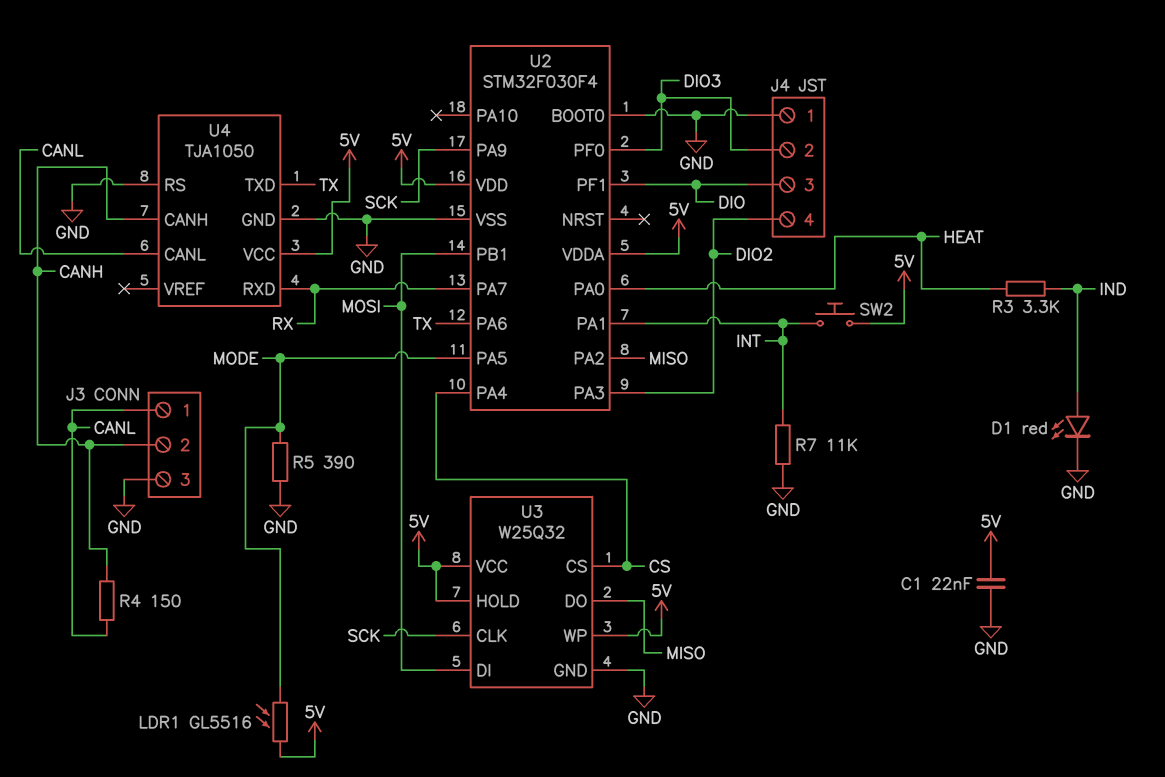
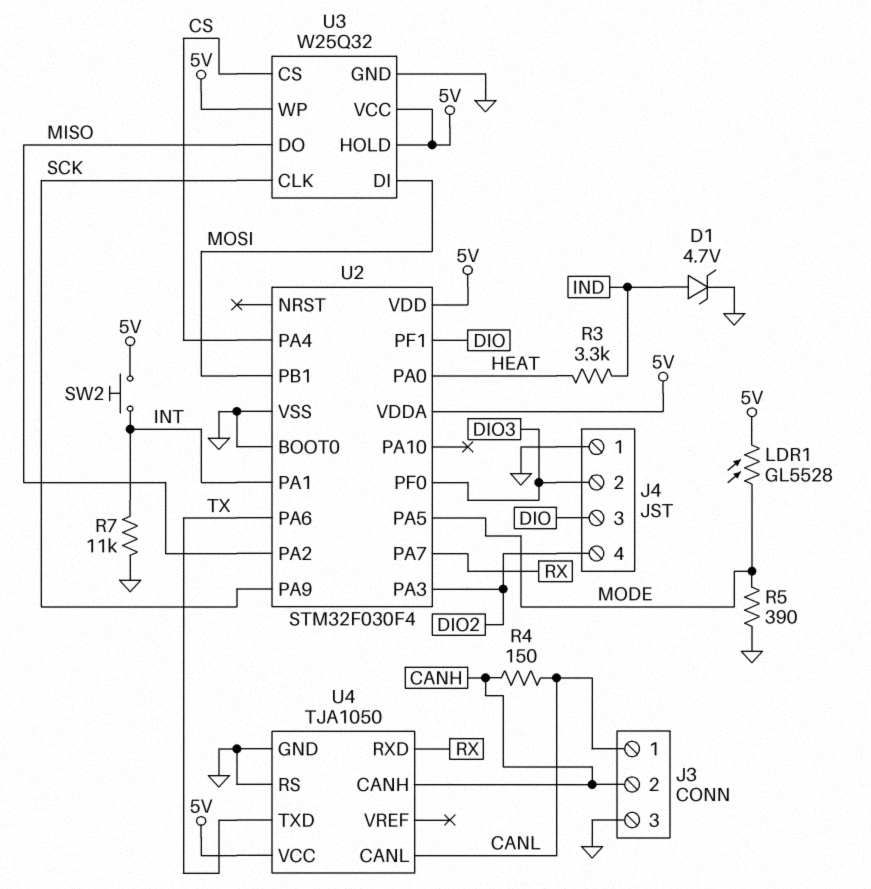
C1: 22nF (5V, GND) -> none
D1: LED red (A IND, K GND) -> zener 4.7V (A IND, K GND)
LDR1: GL5516 (5V, MODE) -> GL5528 (5V, MODE)

